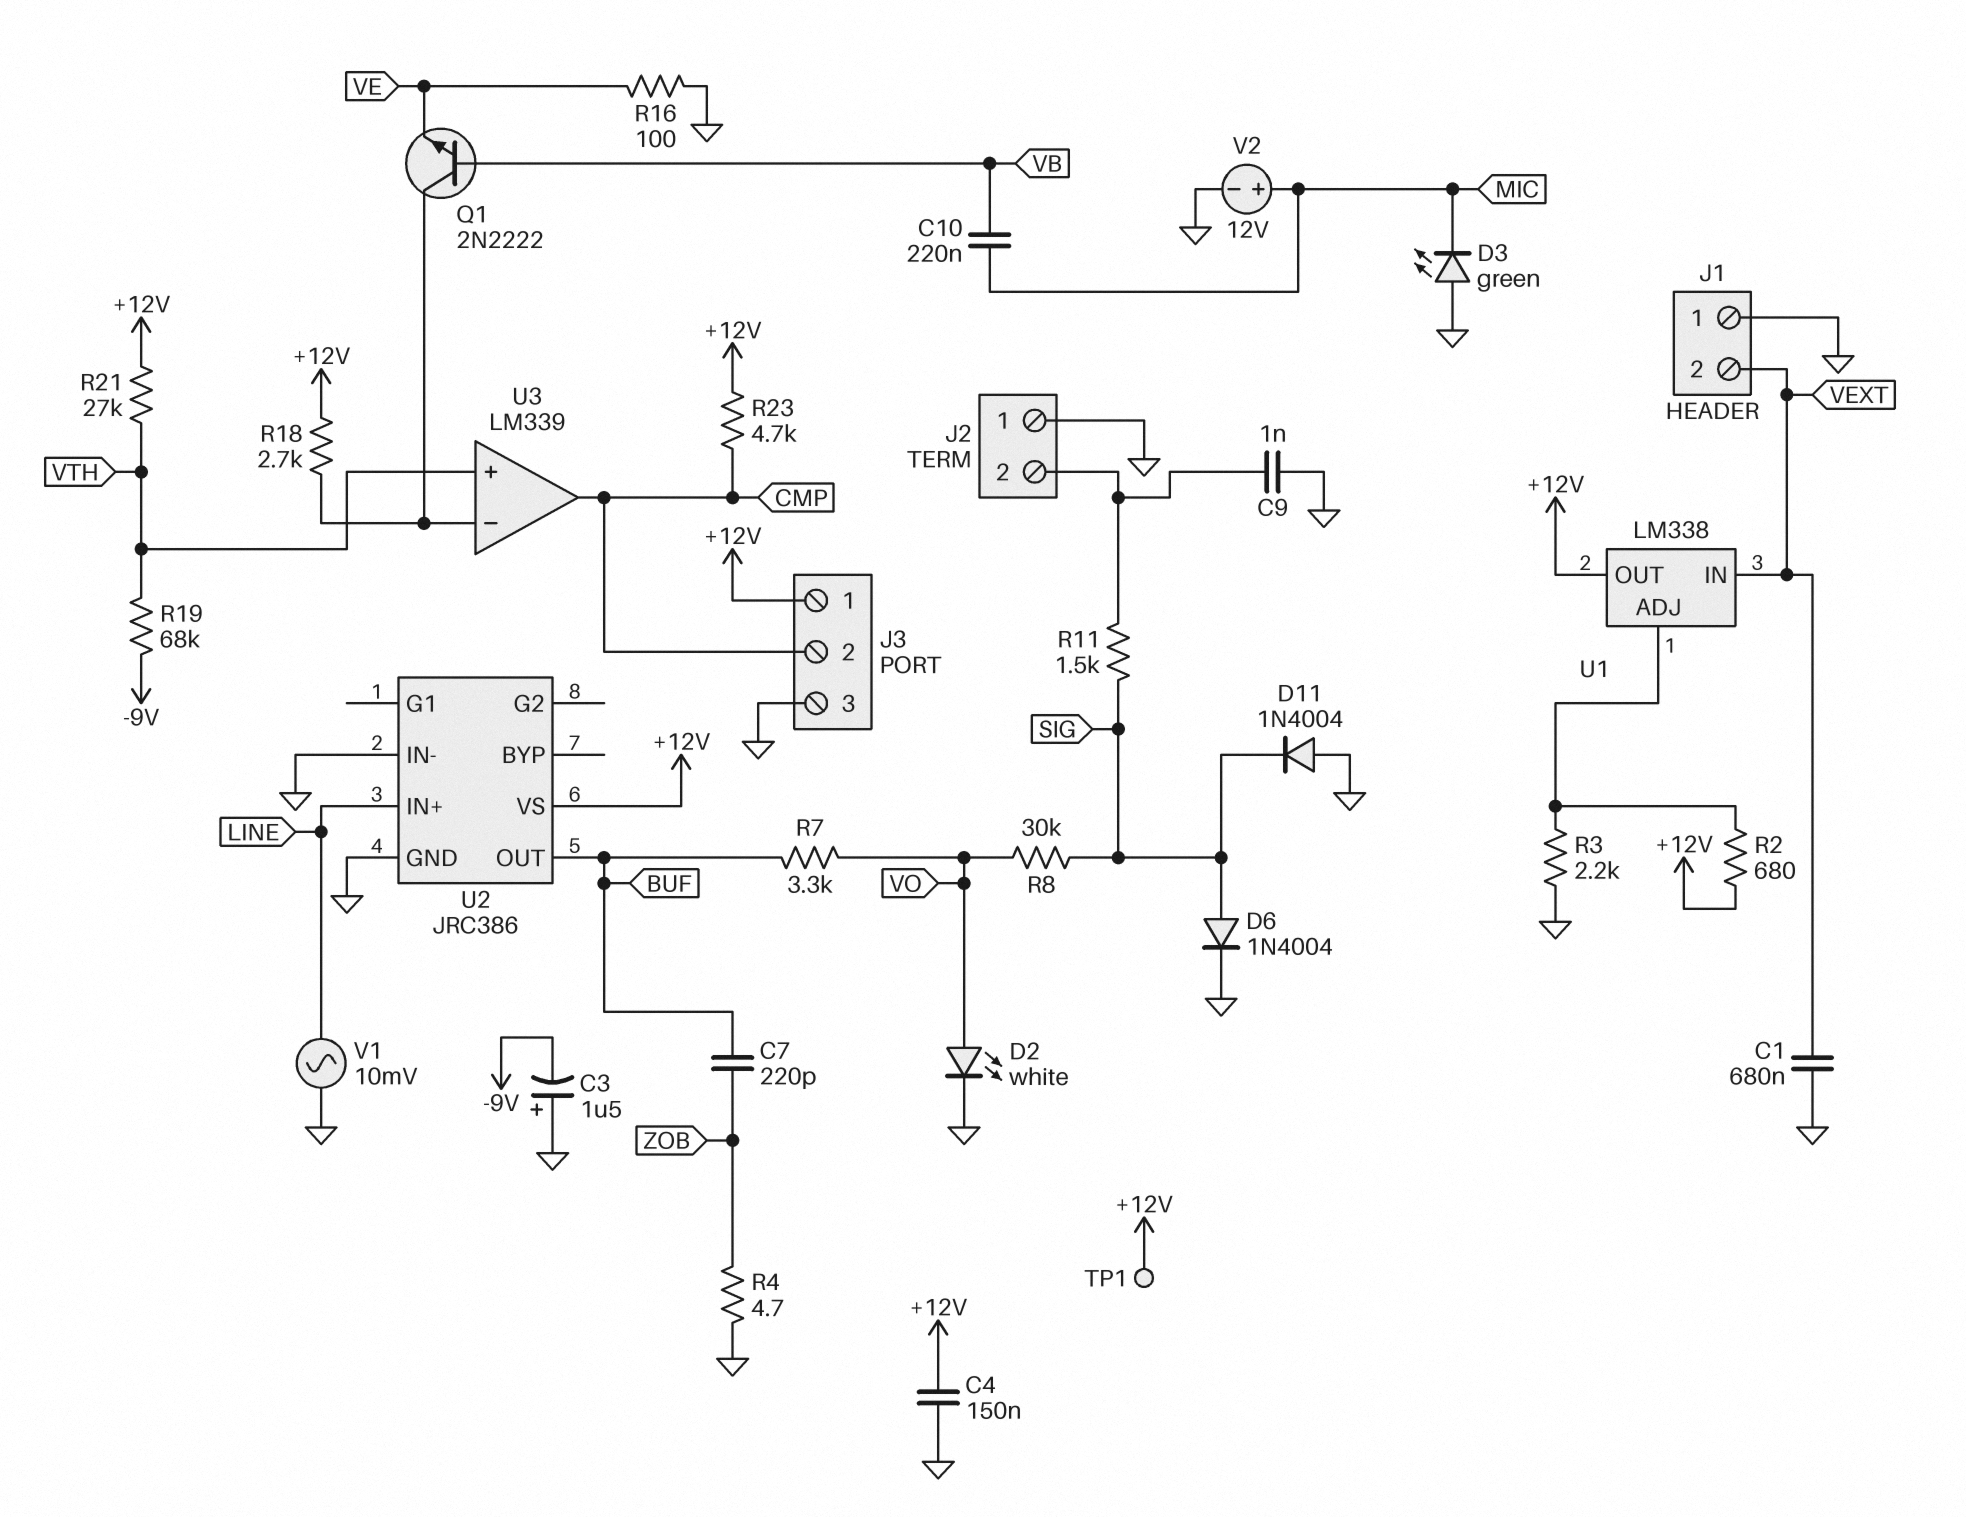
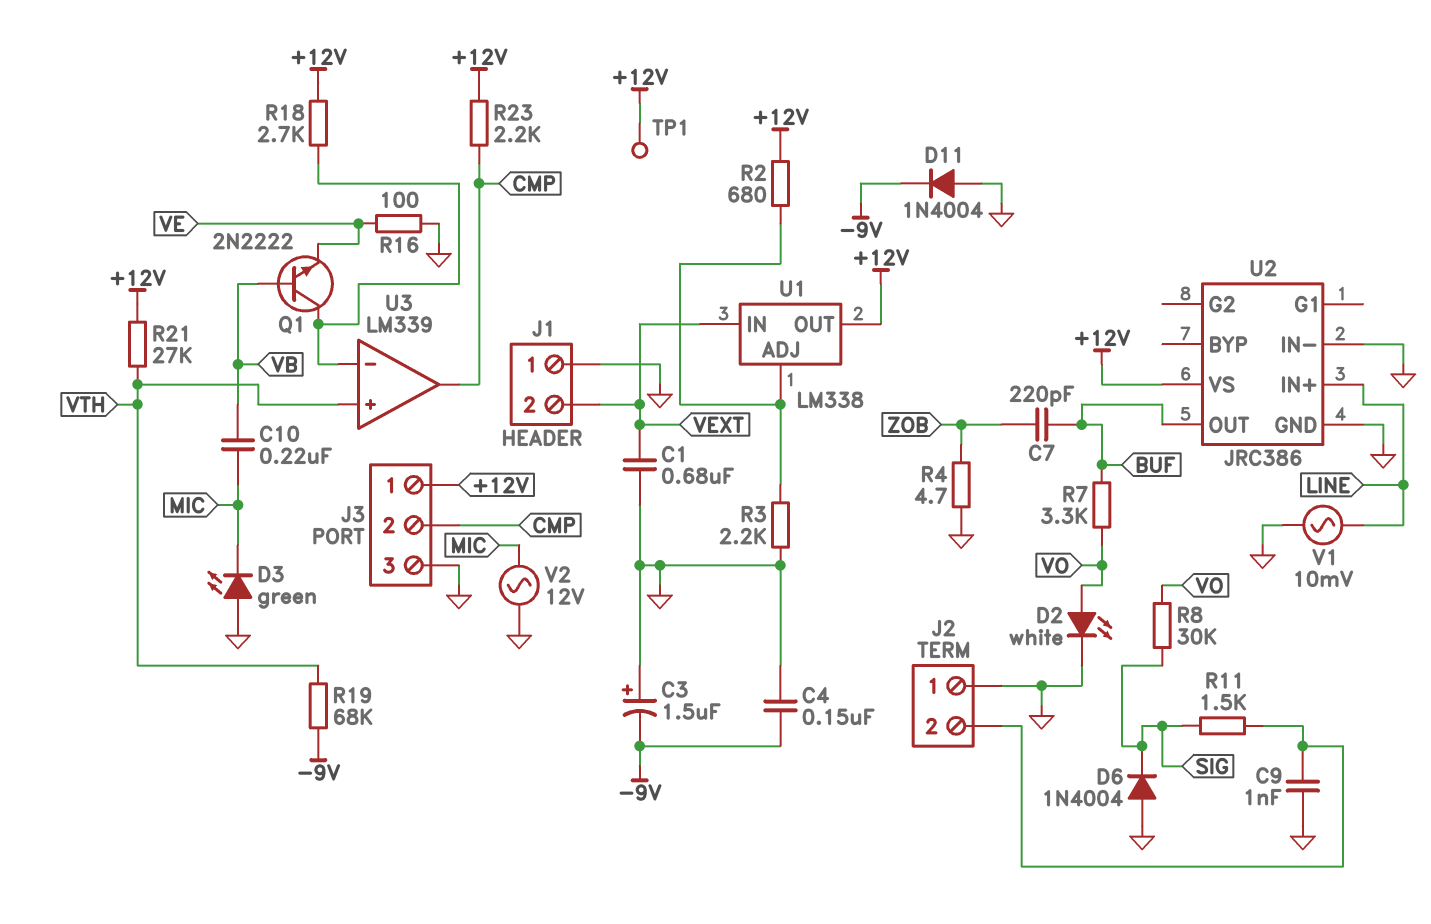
C4: 150nF (+12V, GND) -> 150nF (-9V, GND)
D6: diode 1N4004 (A SIG, K GND) -> diode 1N4004 (A GND, K SIG)
D11: diode 1N4004 (A GND, K SIG) -> diode 1N4004 (A GND, K -9V)
R23: 4.7k (+12V, CMP) -> 2.2k (+12V, CMP)
V2: 12V (plus MIC, minus GND) -> AC 12V (GND, MIC)

